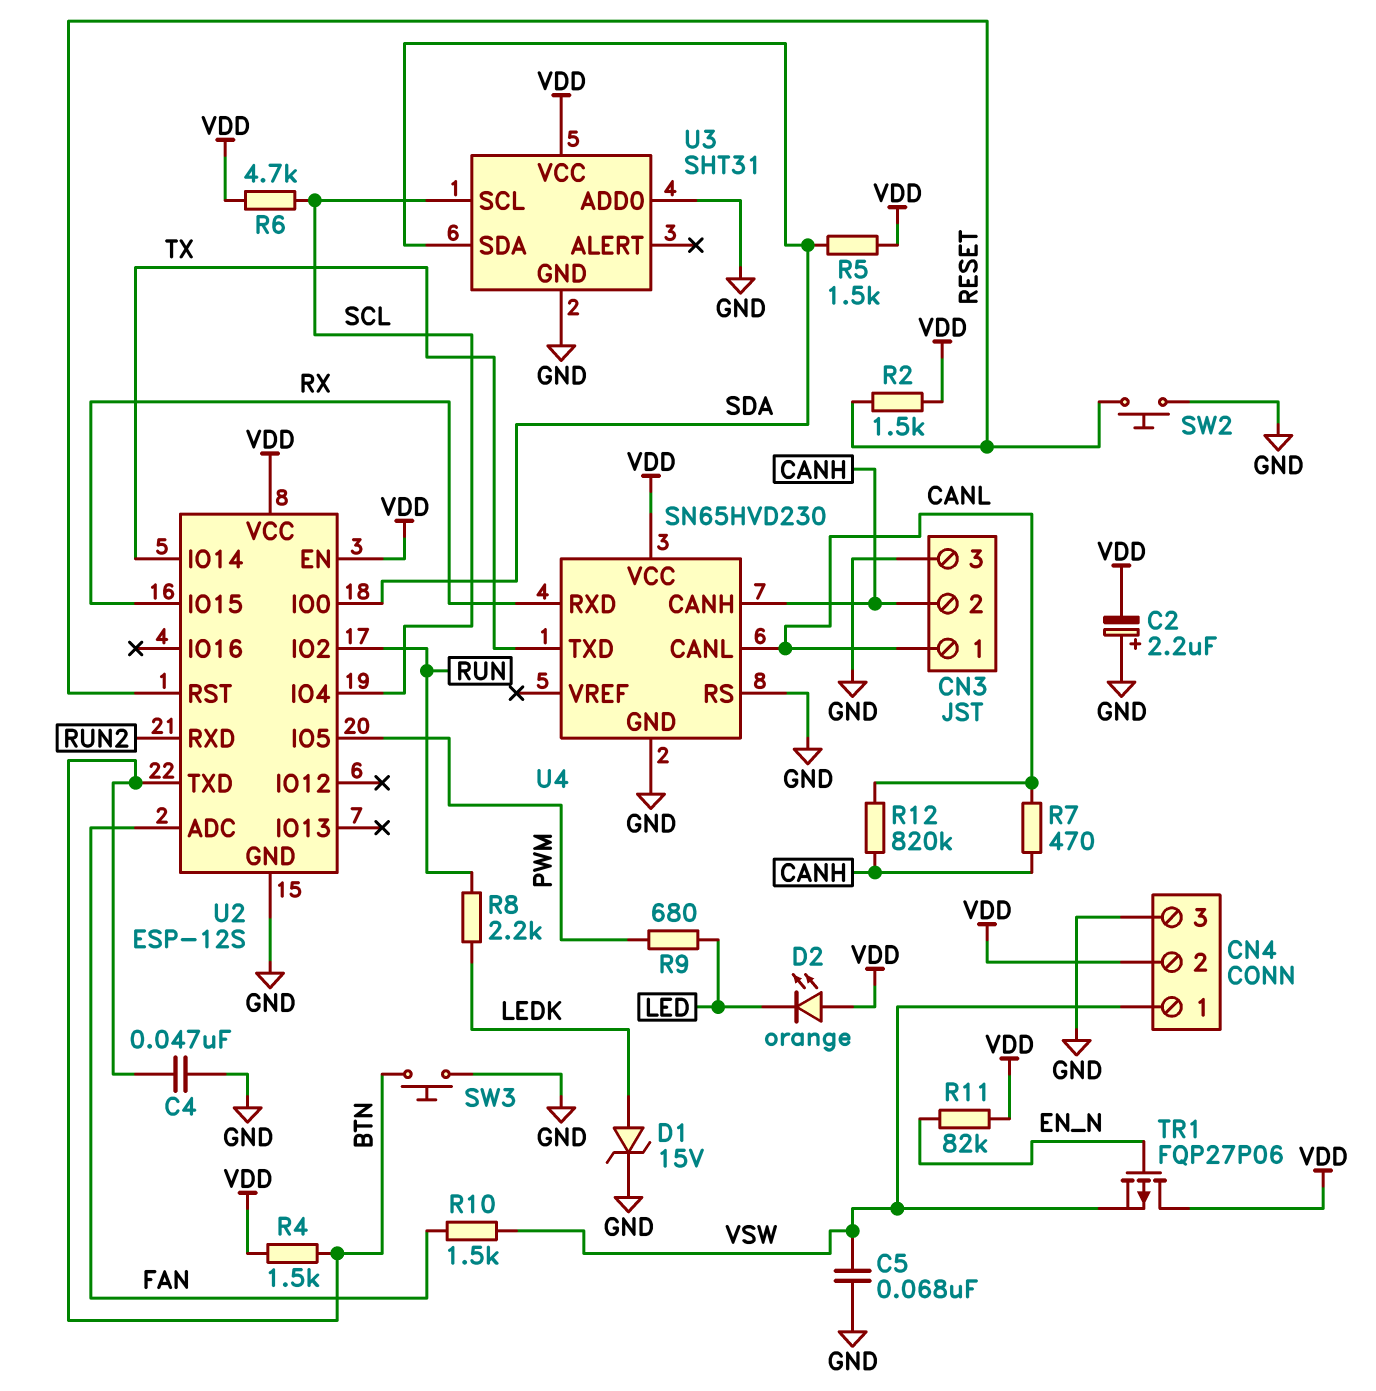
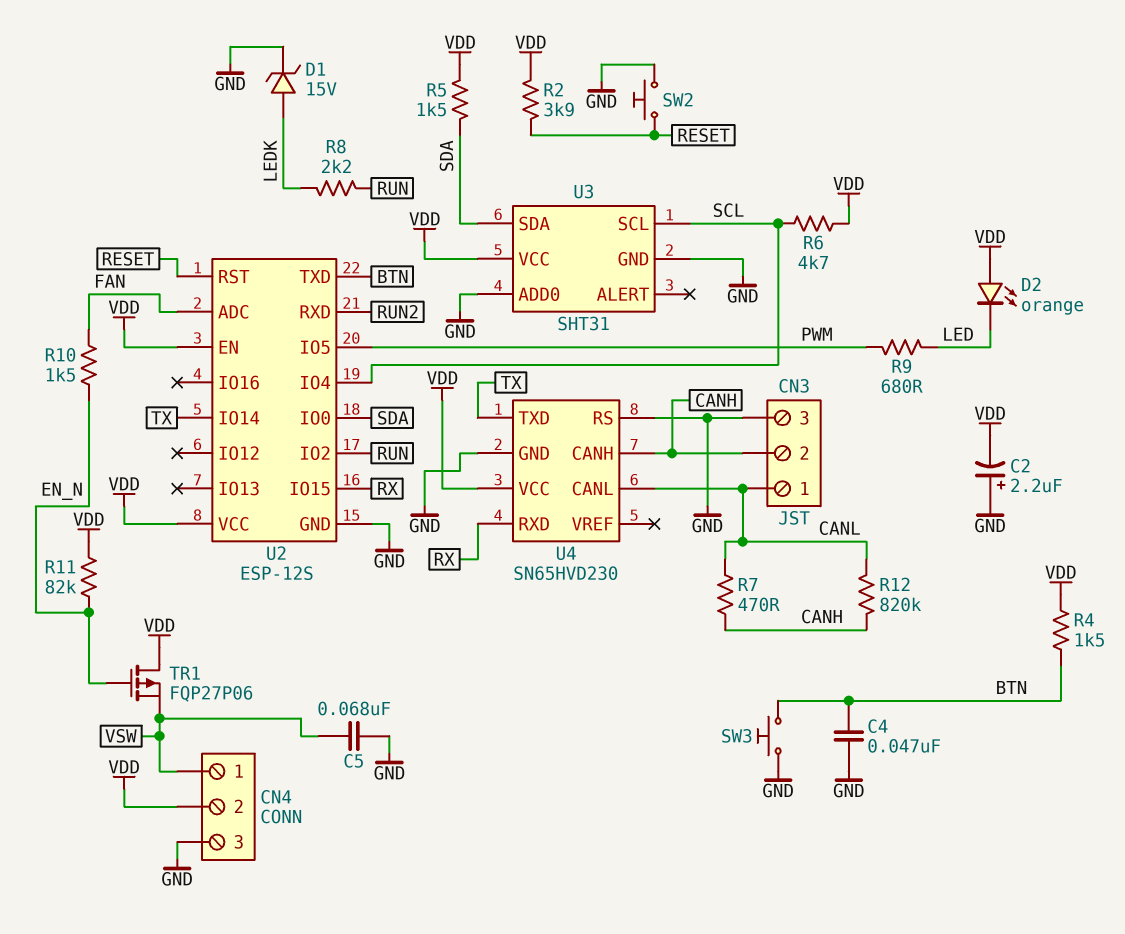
R2: 1.5k (RESET, VDD) -> 3.9k (RESET, VDD)
R10: 1.5k (FAN, VSW) -> 1.5k (EN_N, FAN)

